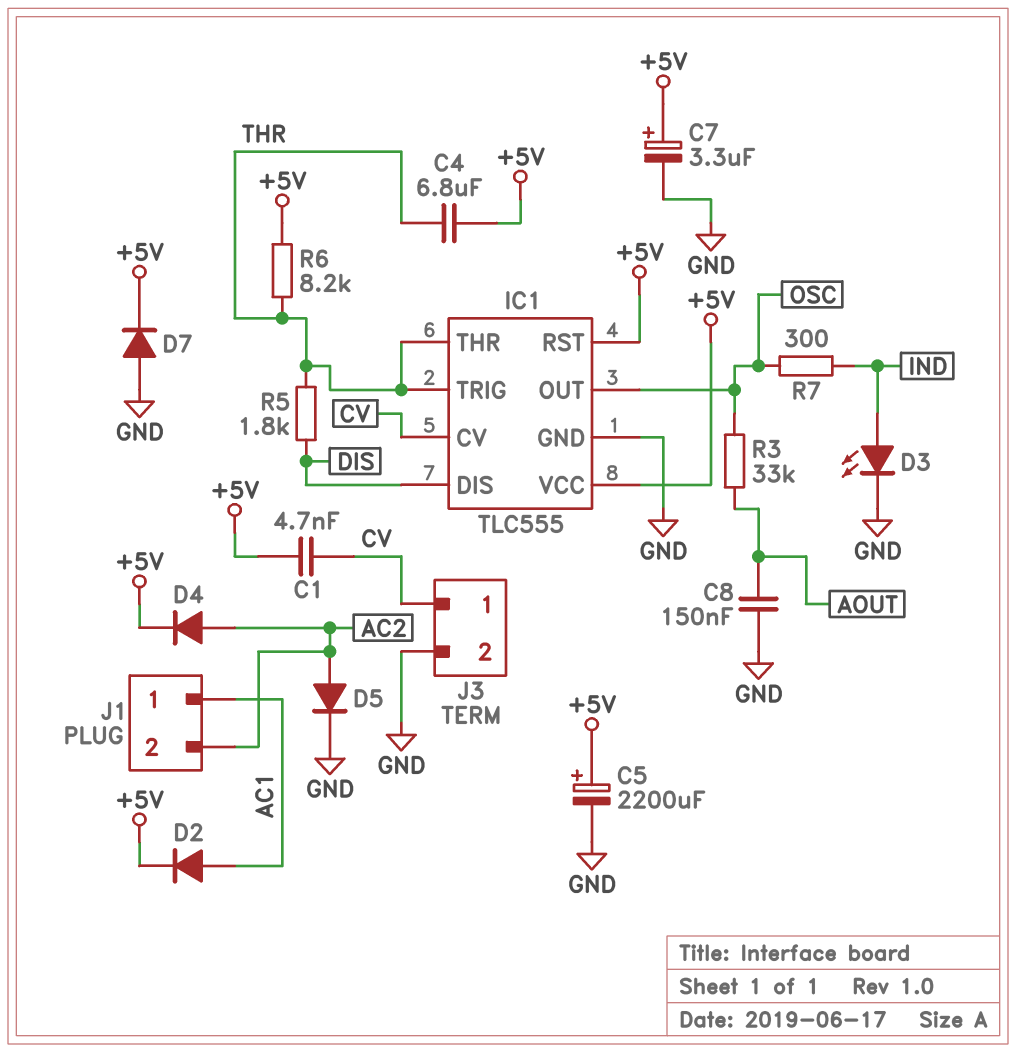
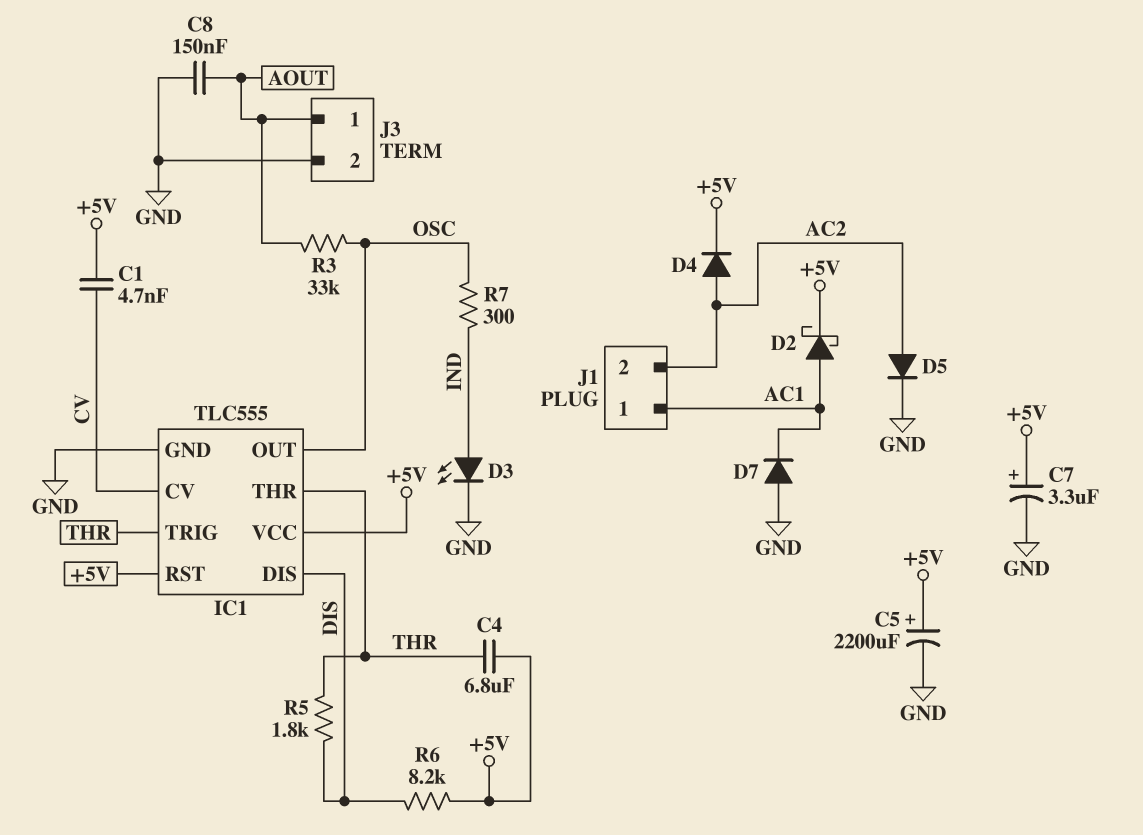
D2: diode (A AC1, K +5V) -> schottky (A AC1, K +5V)
D7: diode (A GND, K +5V) -> diode (A GND, K AC1)
J3 pin 1: CV -> AOUT
R6: 8.2k (+5V, THR) -> 8.2k (+5V, DIS)

